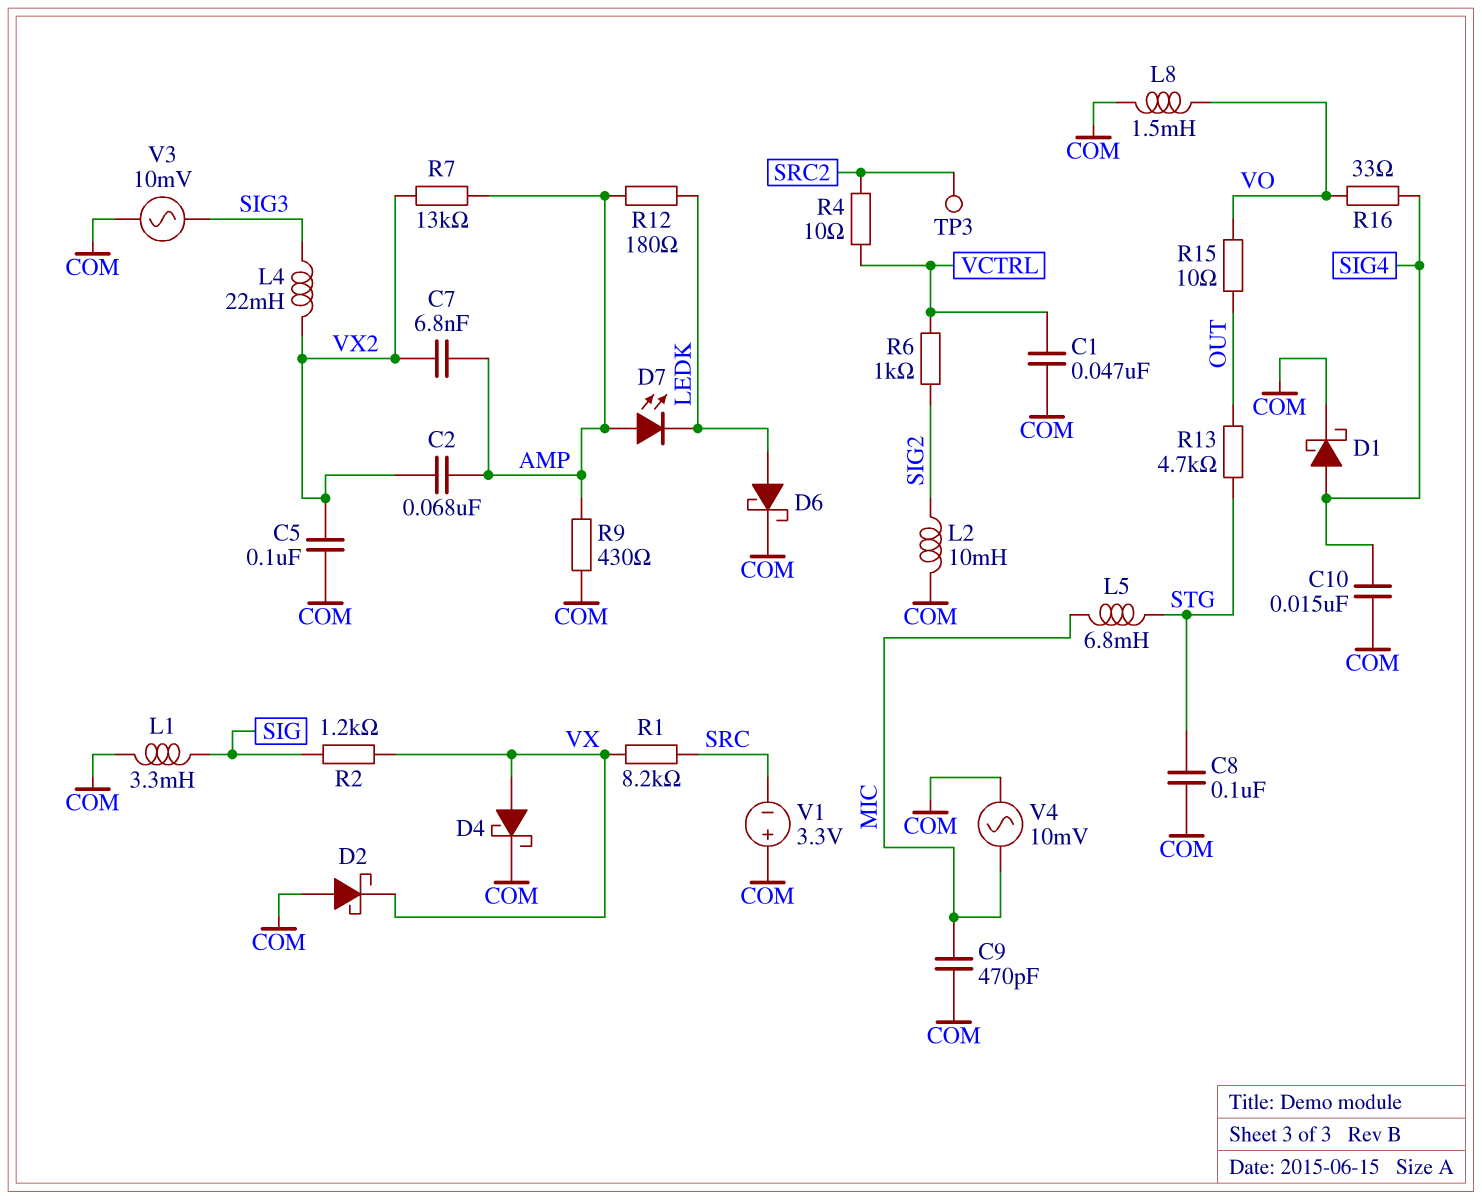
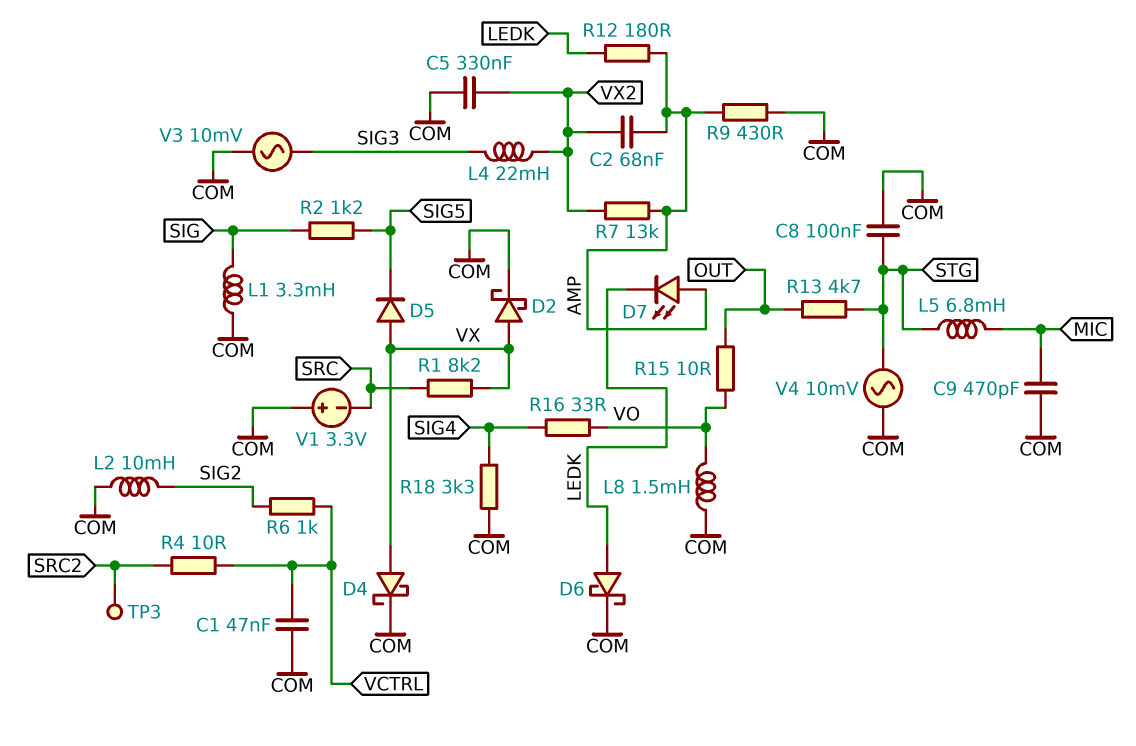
C5: 100nF (COM, VX2) -> 330nF (COM, VX2)
C7: 6.8nF (AMP, VX2) -> none
C10: 15nF (COM, SIG4) -> none
D1: schottky (A SIG4, K COM) -> none
D2: schottky (A COM, K VX) -> schottky (A VX, K COM)
D5: none -> diode (A VX, K SIG5)
R2: 1.2k (SIG, VX) -> 1.2k (SIG, SIG5)
R18: none -> 3.3k (COM, SIG4)
V4: AC 10mV (COM, MIC) -> AC 10mV (COM, STG)

